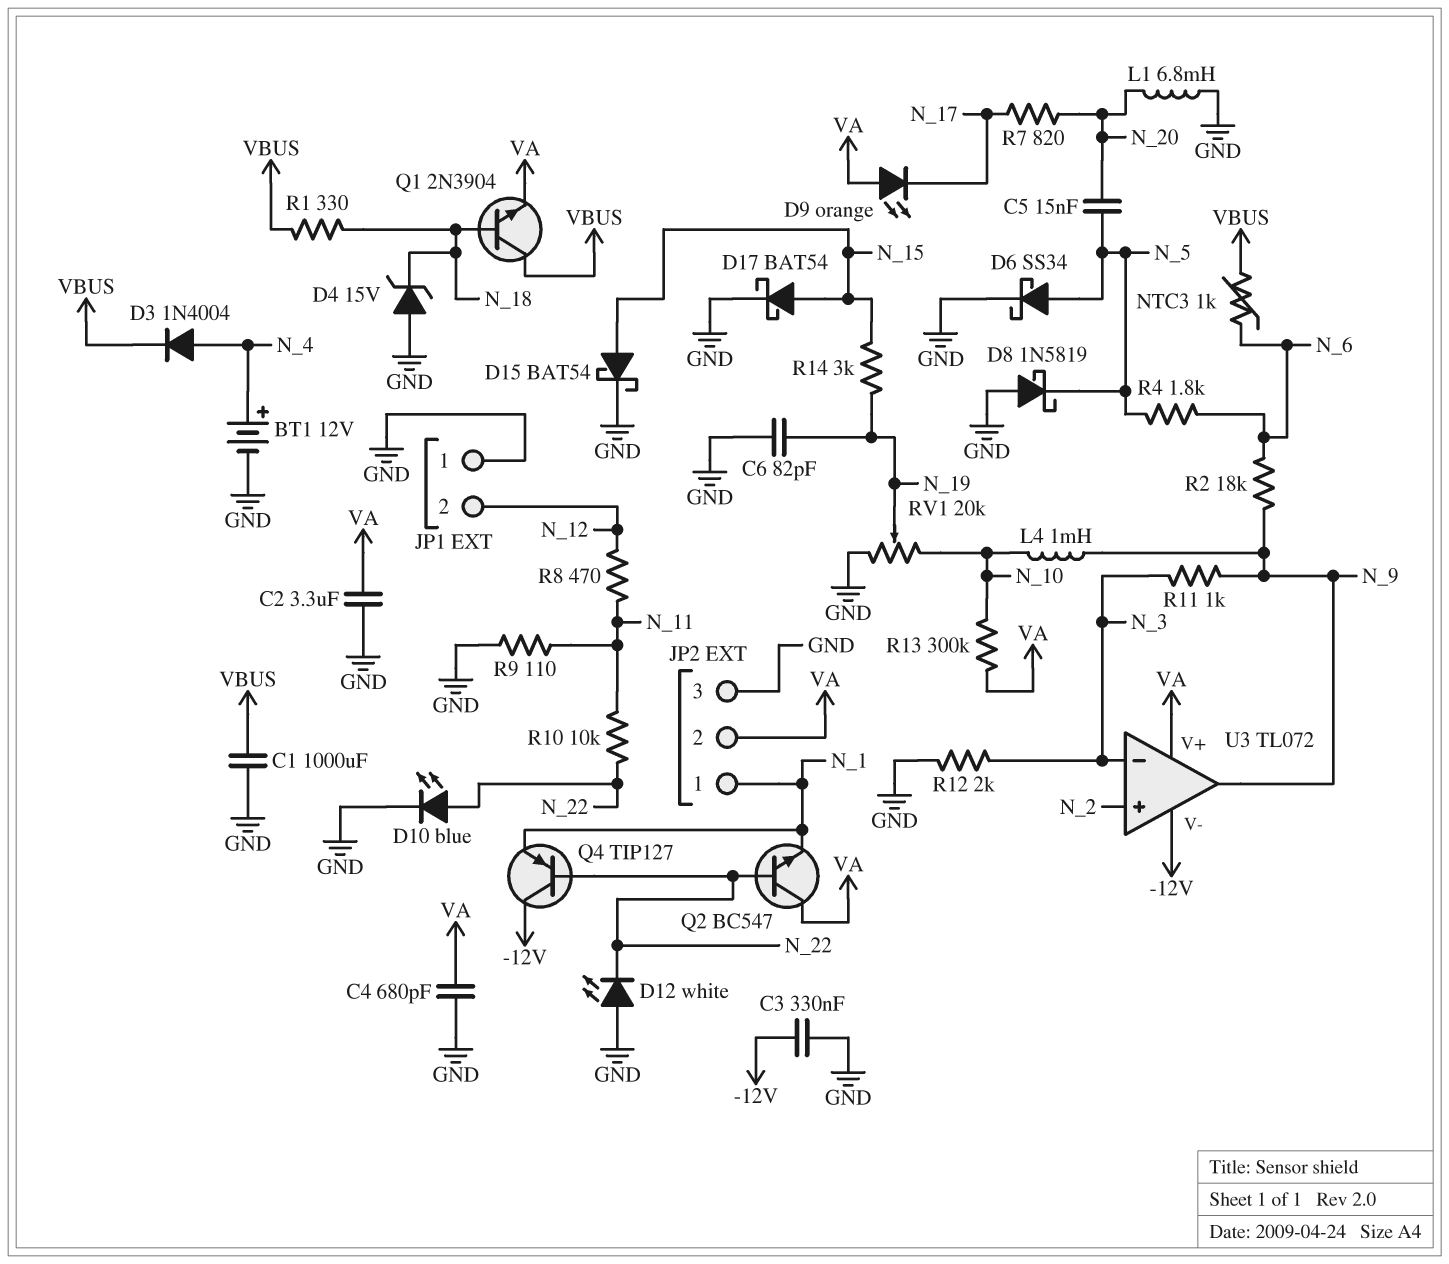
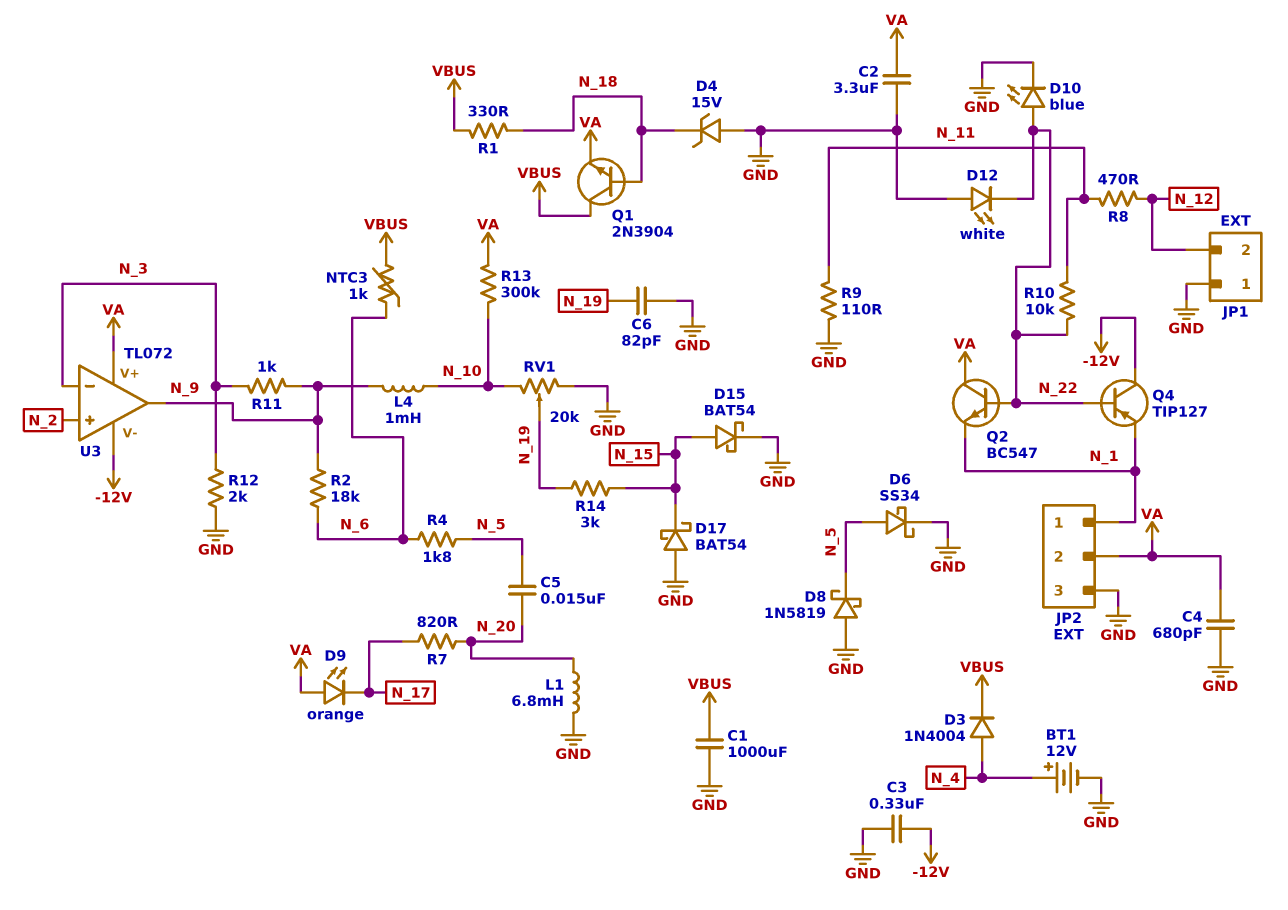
D17: schottky BAT54 (A N_15, K GND) -> schottky BAT54 (A GND, K N_15)

